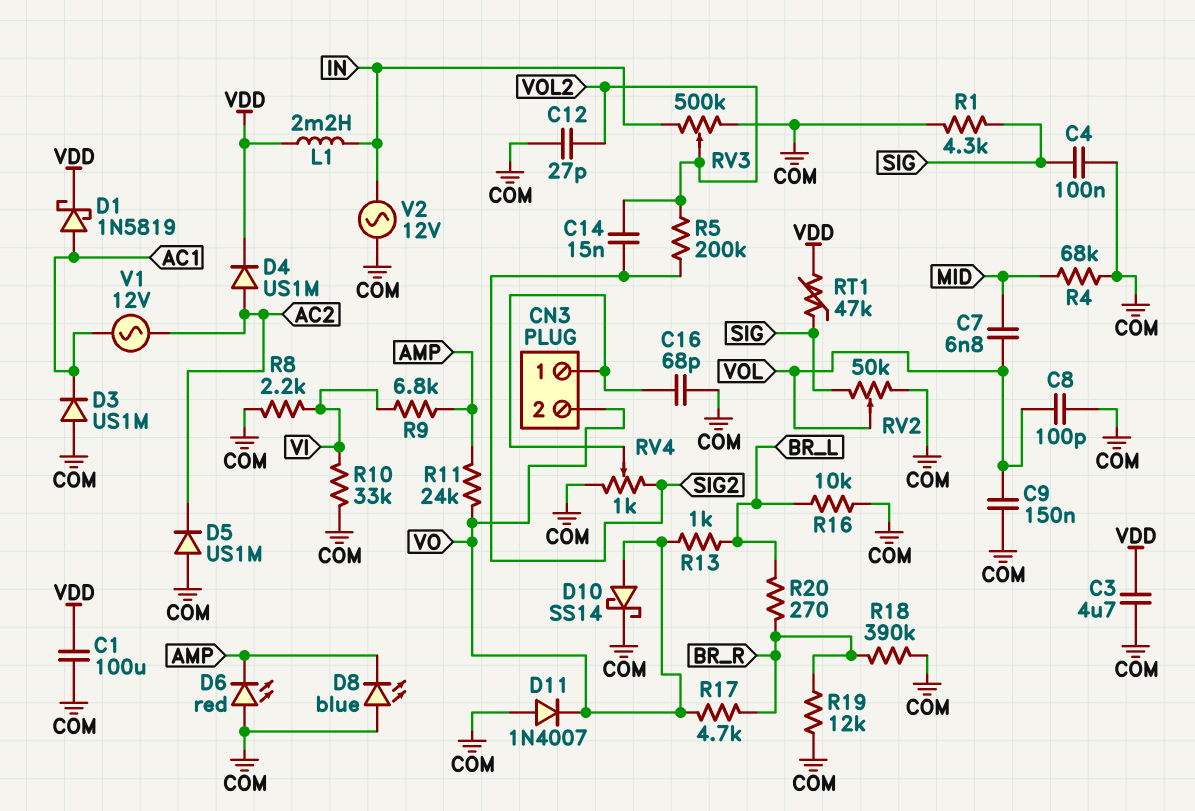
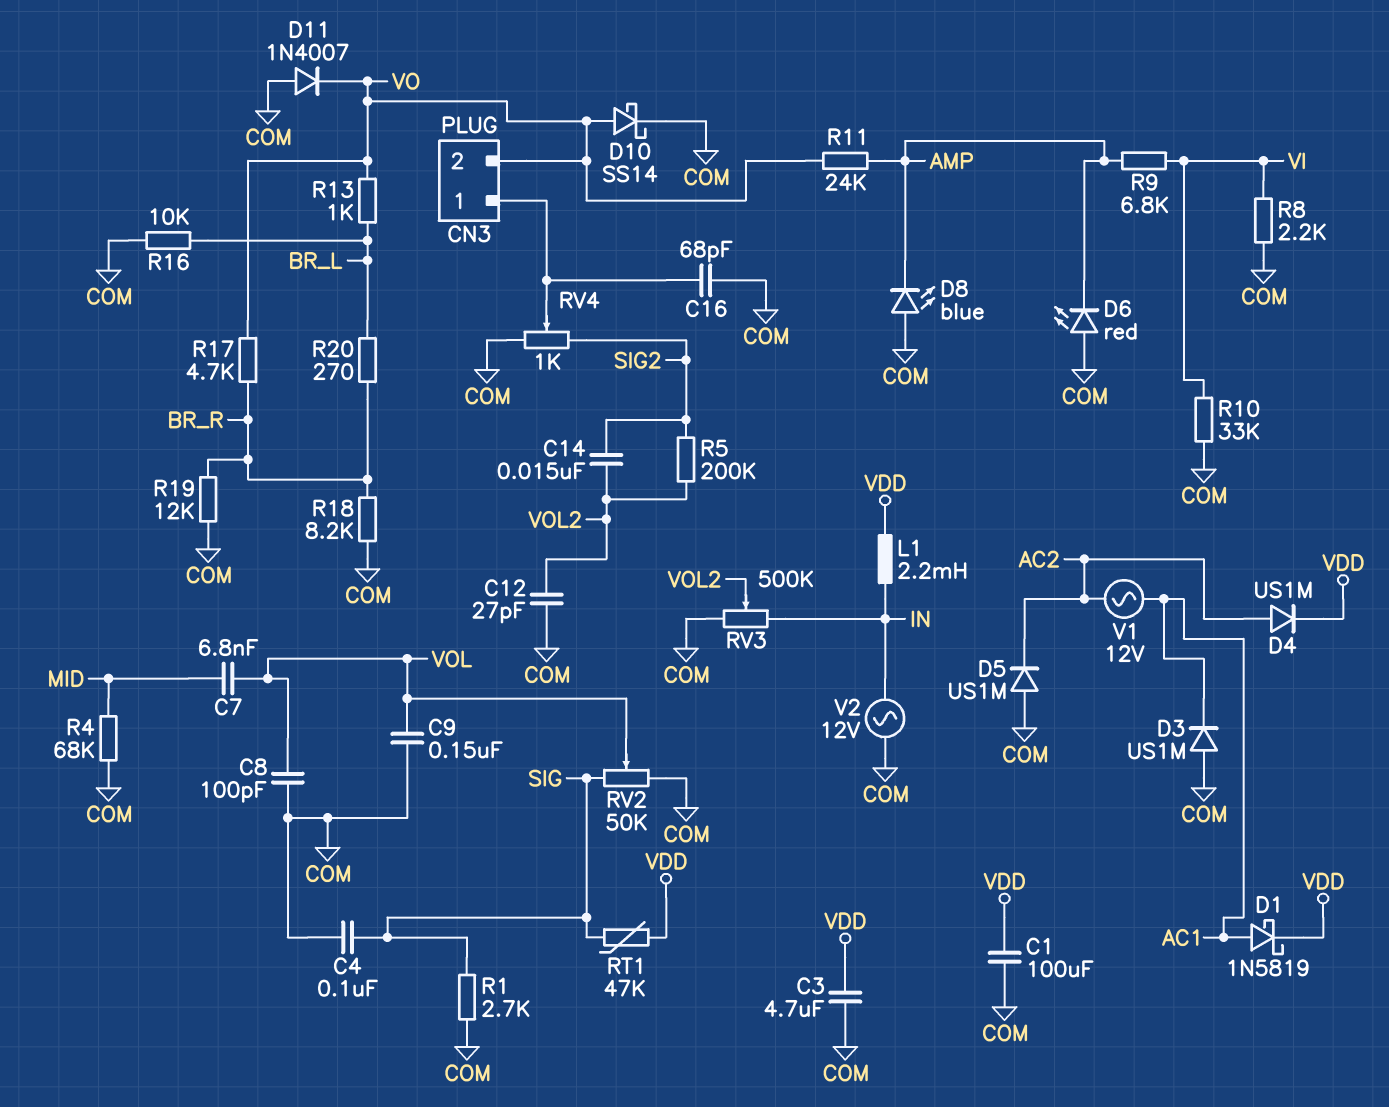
R1: 4.3k (COM, SIG) -> 2.7k (COM, SIG)
R18: 390k (BR_R, COM) -> 8.2k (BR_R, COM)

